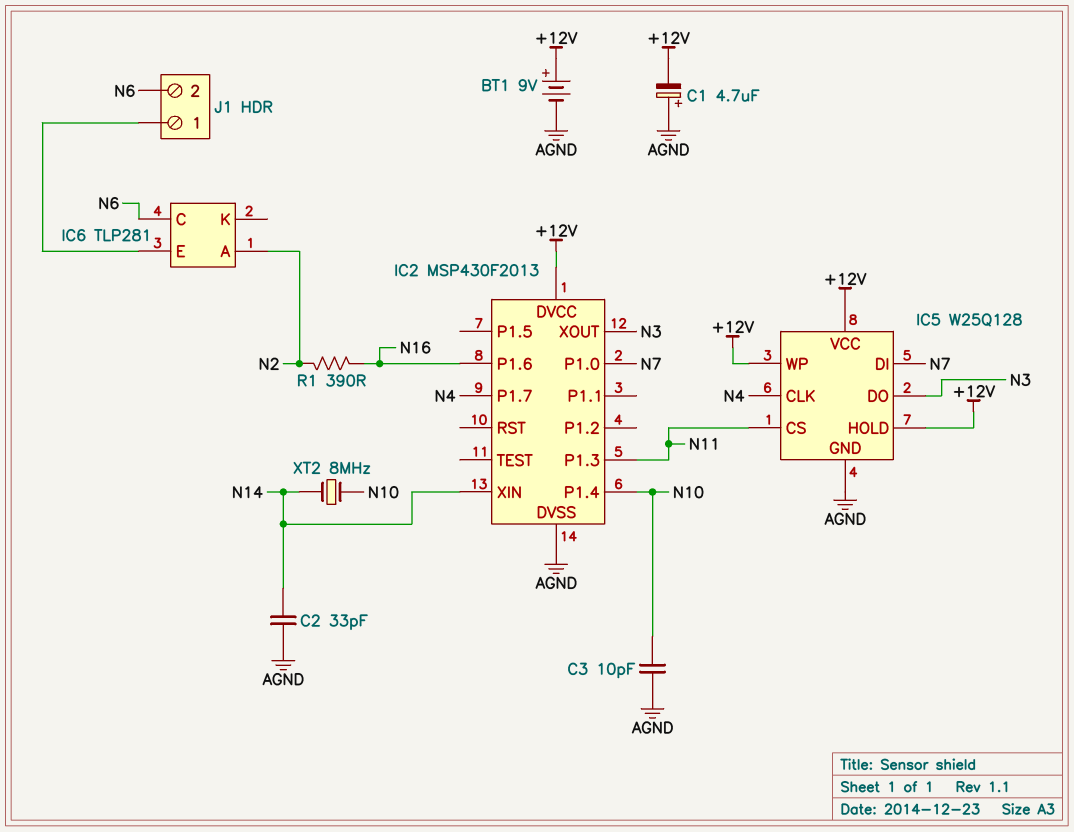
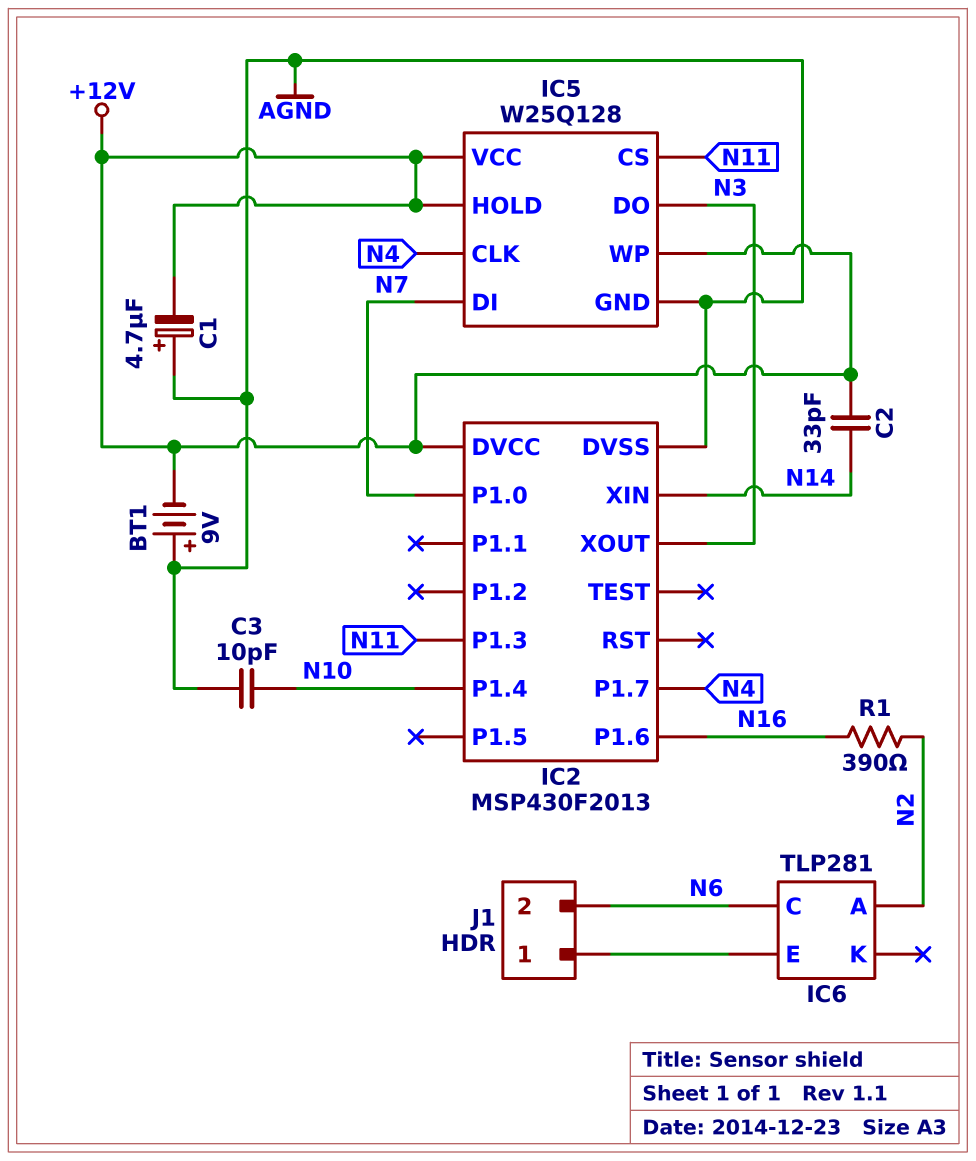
BT1: 9V (plus +12V, minus AGND) -> 9V (plus AGND, minus +12V)
C2: 33pF (AGND, N14) -> 33pF (+12V, N14)
XT2: 8MHz (N10, N14) -> none

